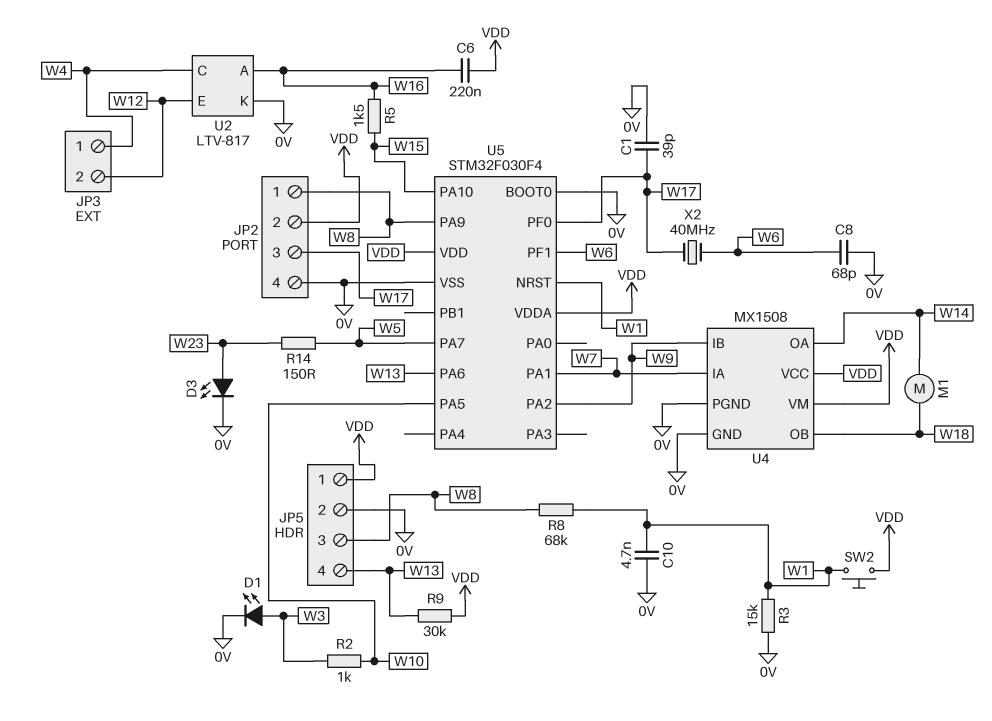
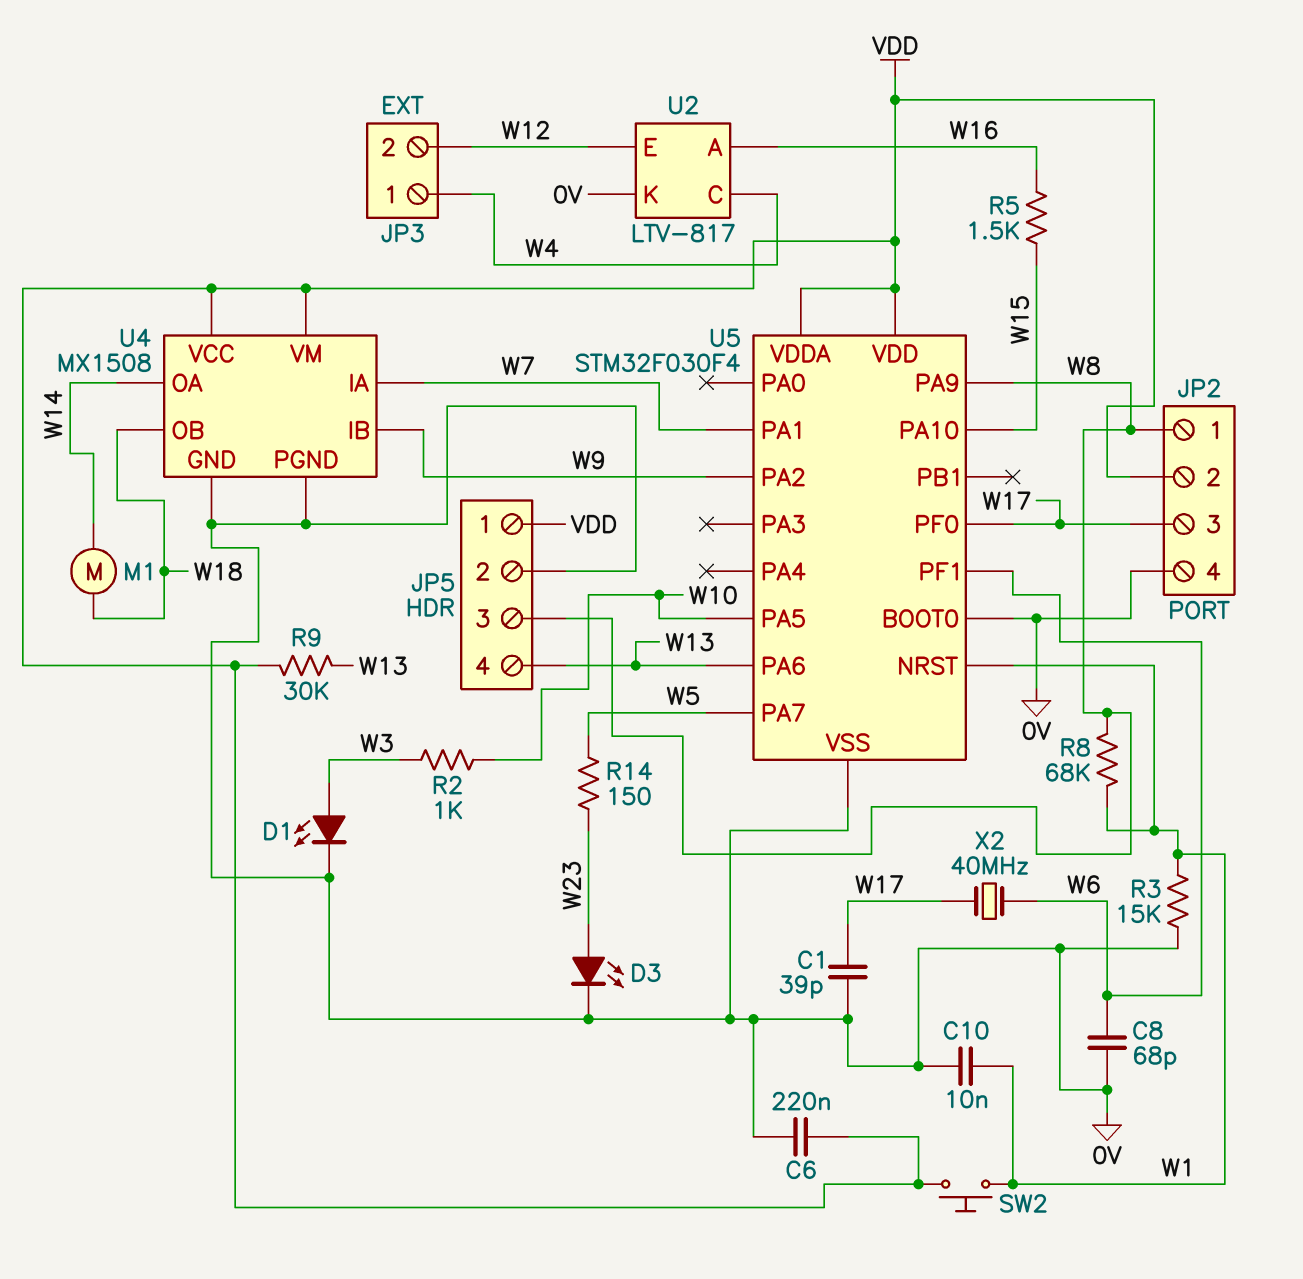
C6: 220nF (VDD, W16) -> 220nF (0V, VDD)
C10: 4.7nF (0V, W1) -> 10nF (0V, W1)

